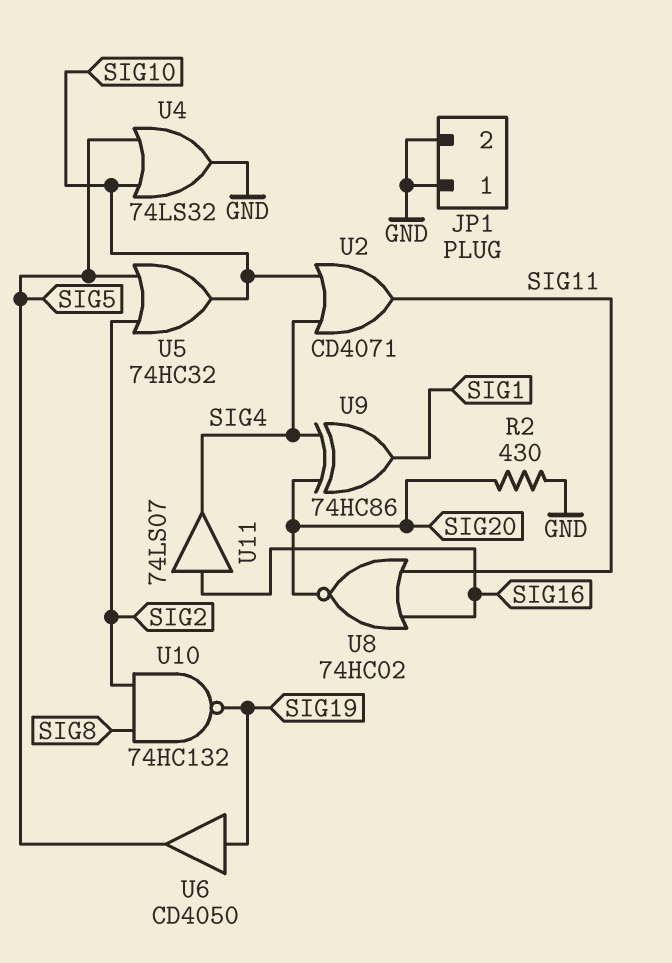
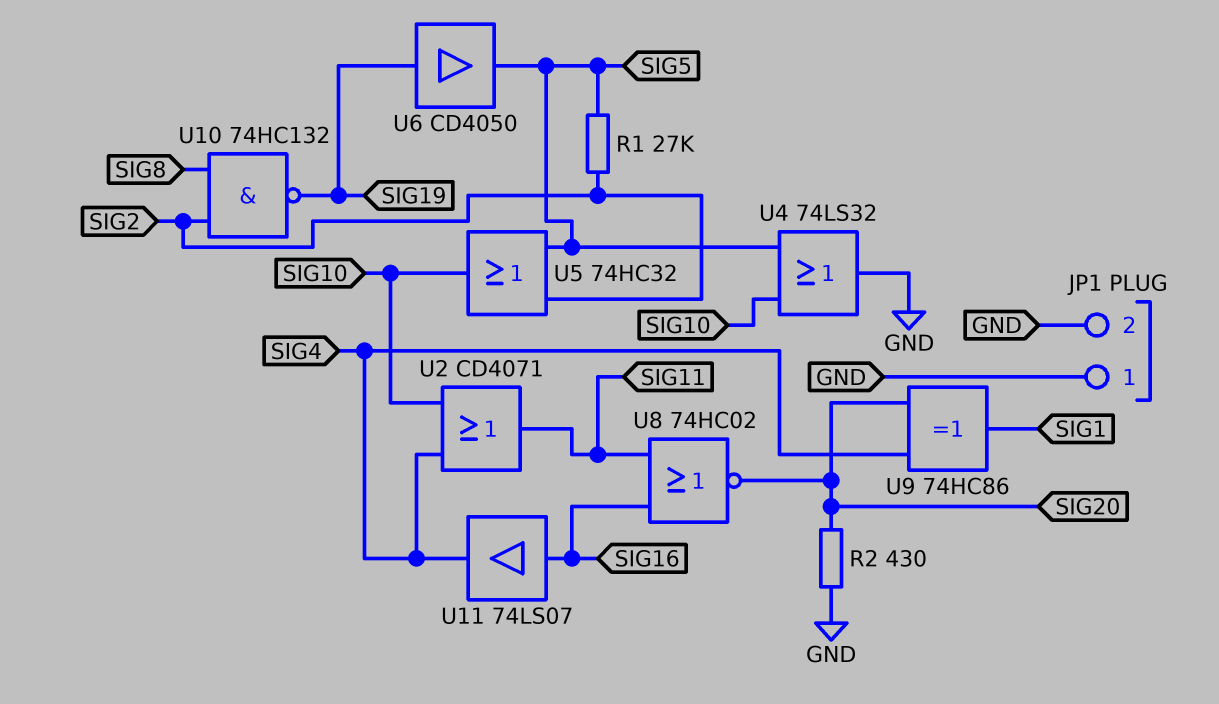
R1: none -> 27k (SIG2, SIG5)

